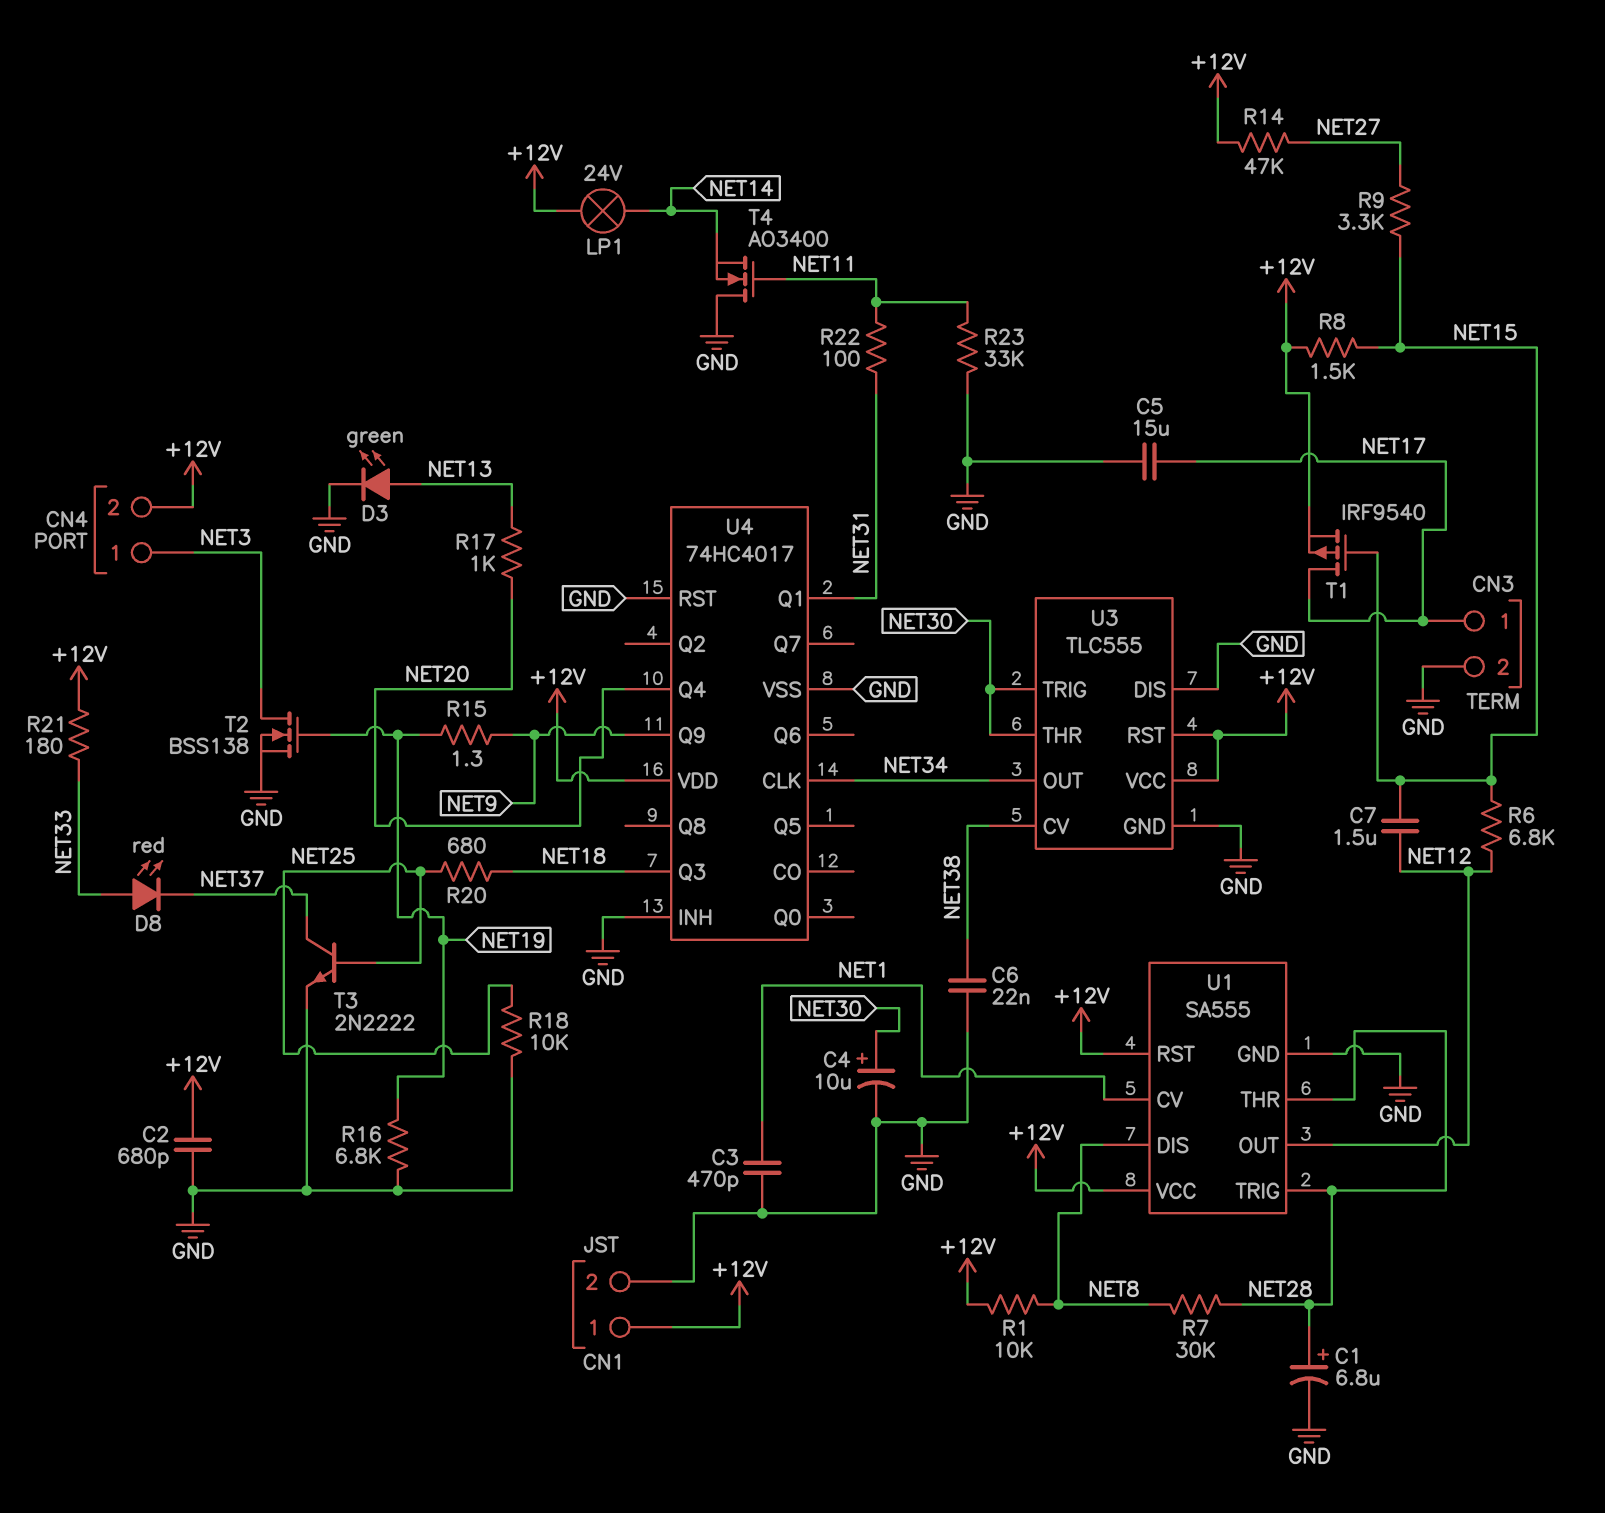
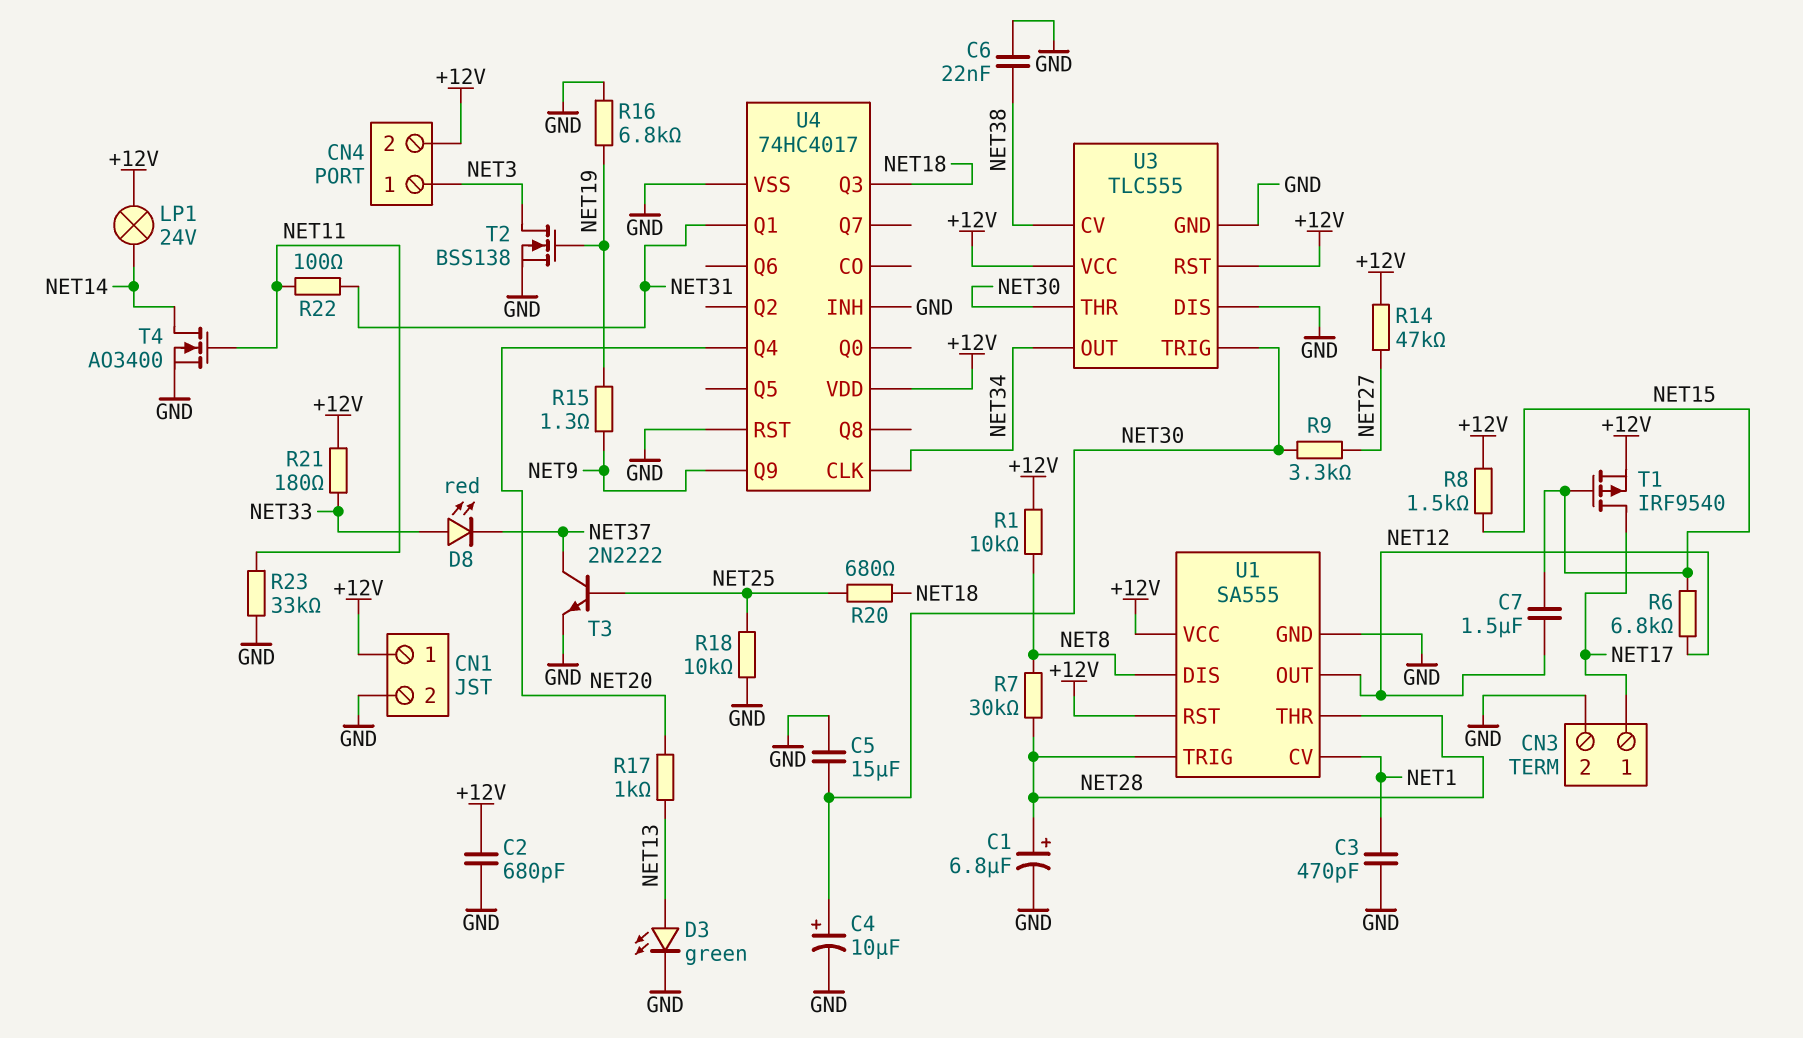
C5: 15uF (GND, NET17) -> 15uF (GND, NET30)
R9: 3.3k (NET15, NET27) -> 3.3k (NET27, NET30)
T4: NMOS AO3400 (G NET11, D GND, S NET14) -> NMOS AO3400 (G NET11, D NET14, S GND)

